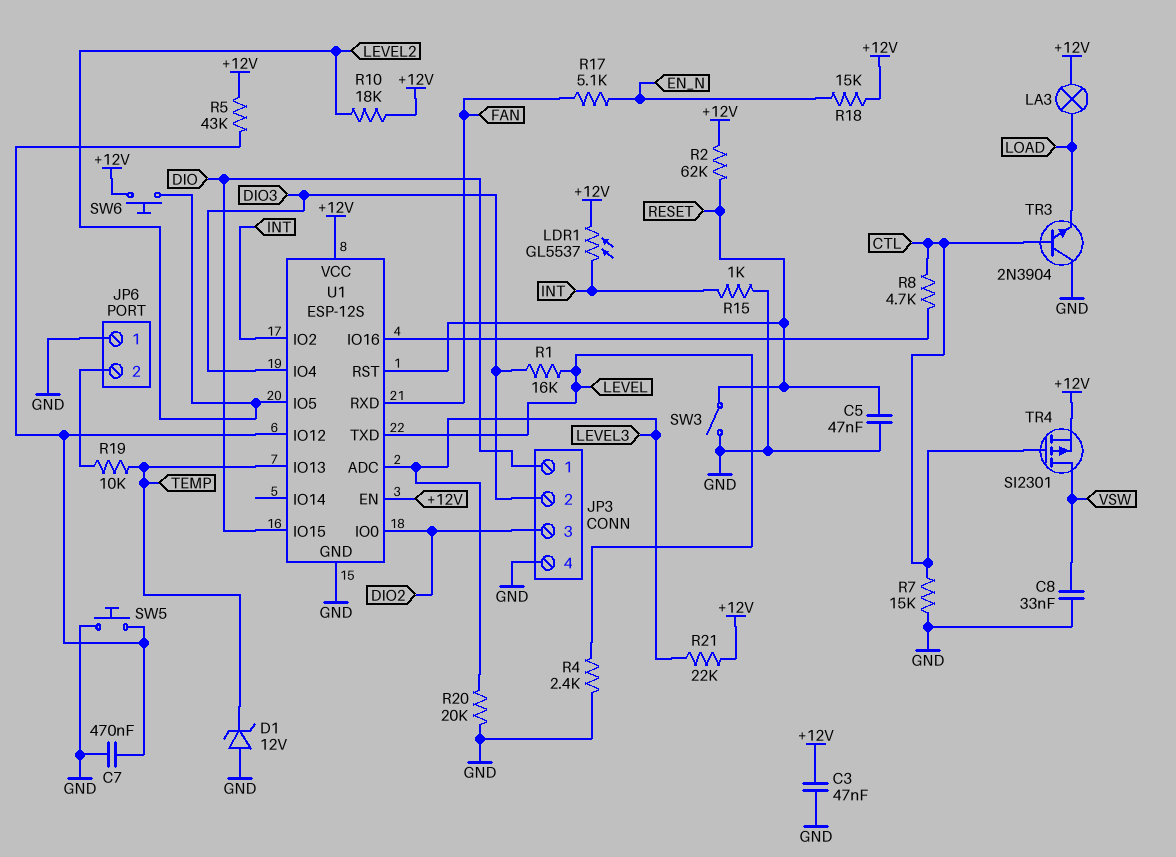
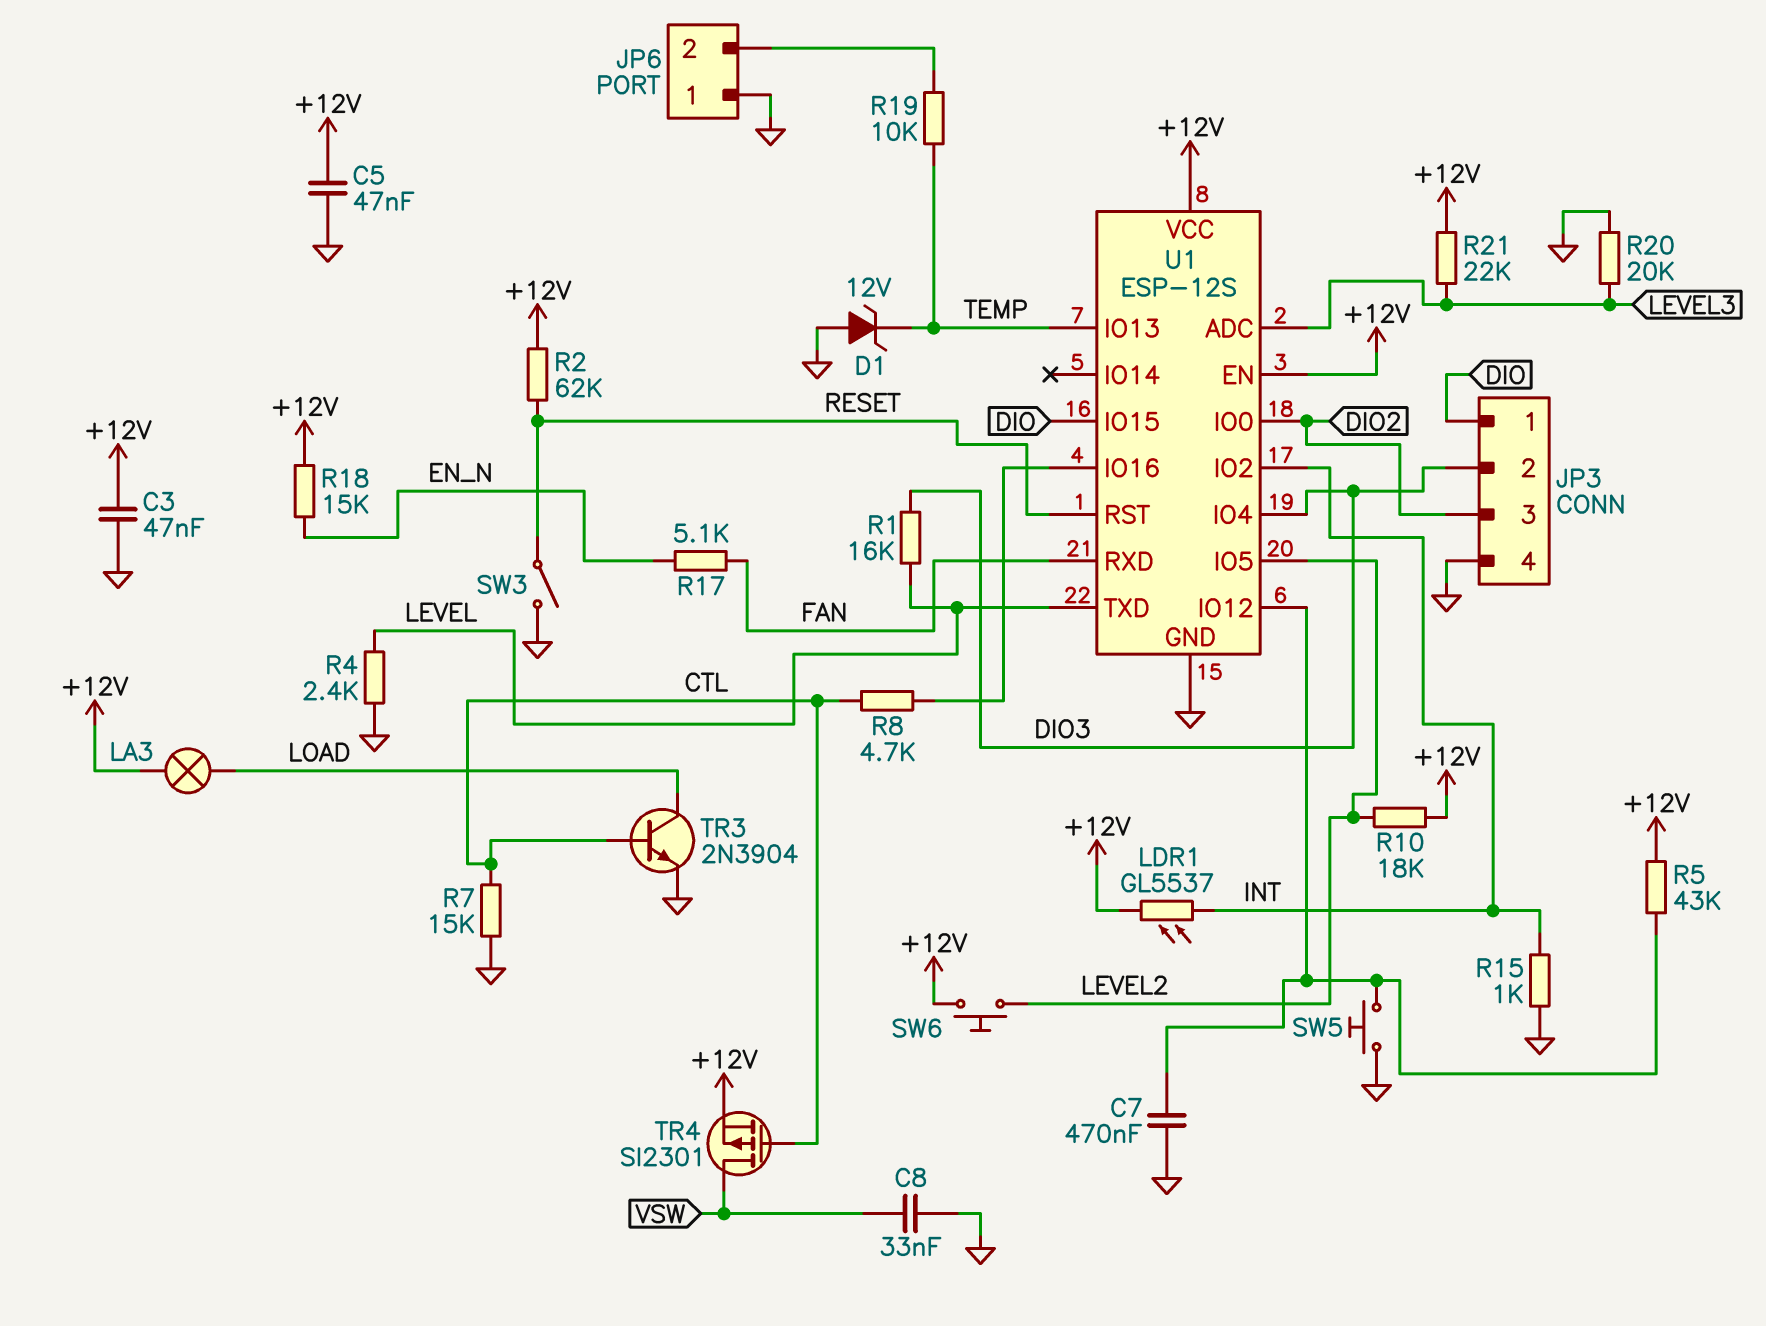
C5: 47nF (GND, RESET) -> 47nF (+12V, GND)
TR3: NPN 2N3904 (B CTL, C GND, E LOAD) -> NPN 2N3904 (B CTL, C LOAD, E GND)

